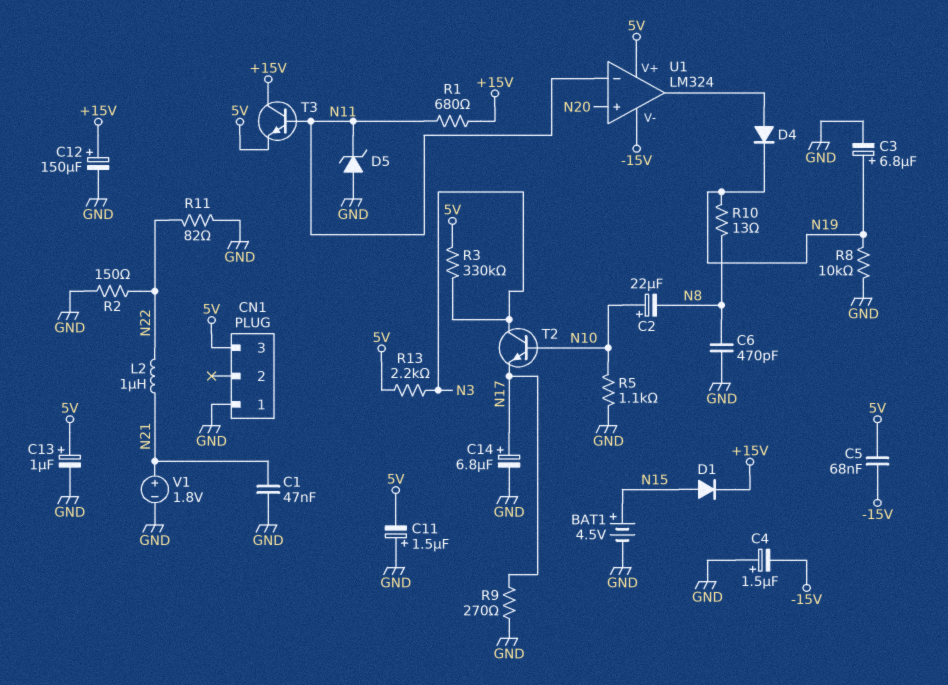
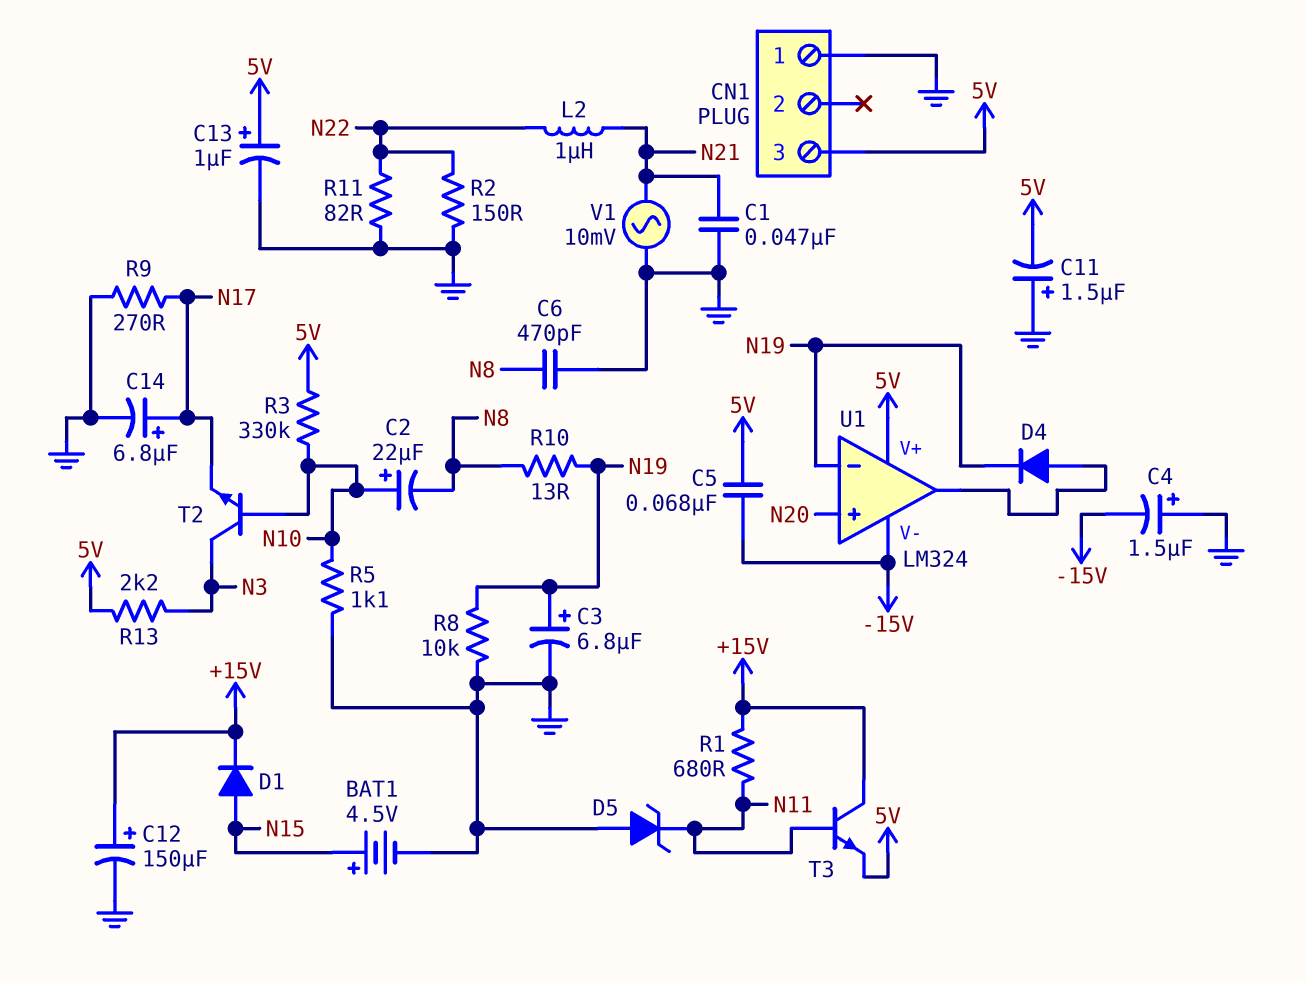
R3: 330k (5V, N3) -> 330k (5V, N10)
U1 pin in-: N11 -> N19
V1: 1.8V (plus N21, minus GND) -> AC 10mV (GND, N21)

